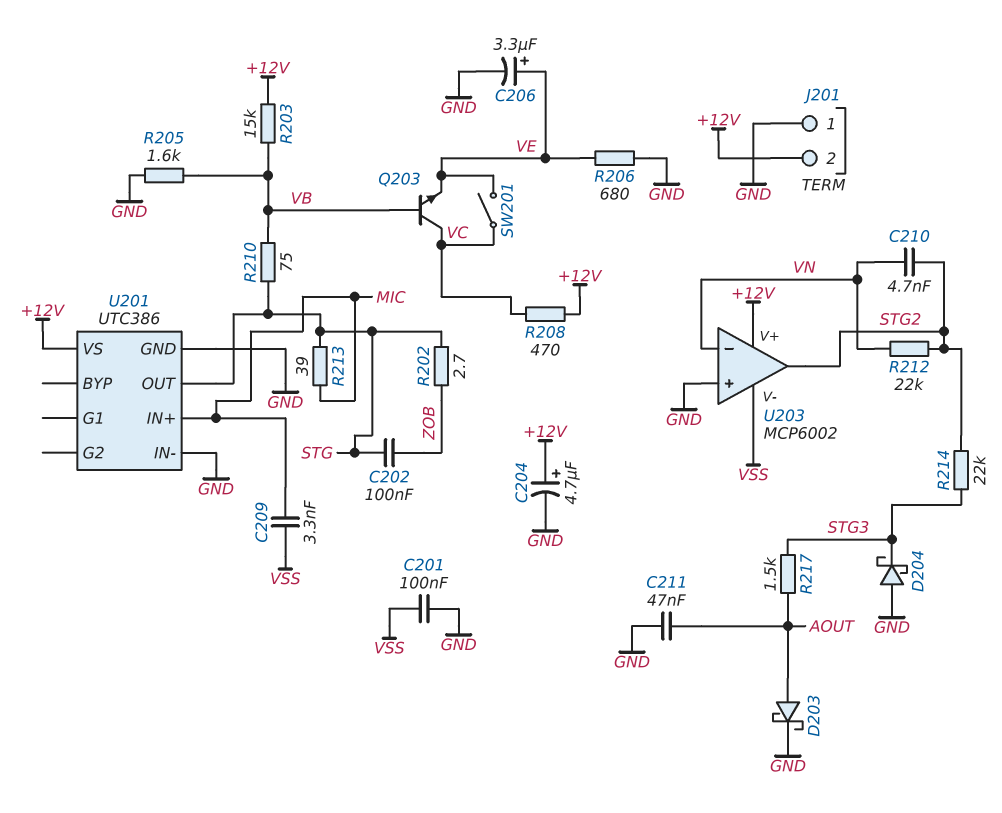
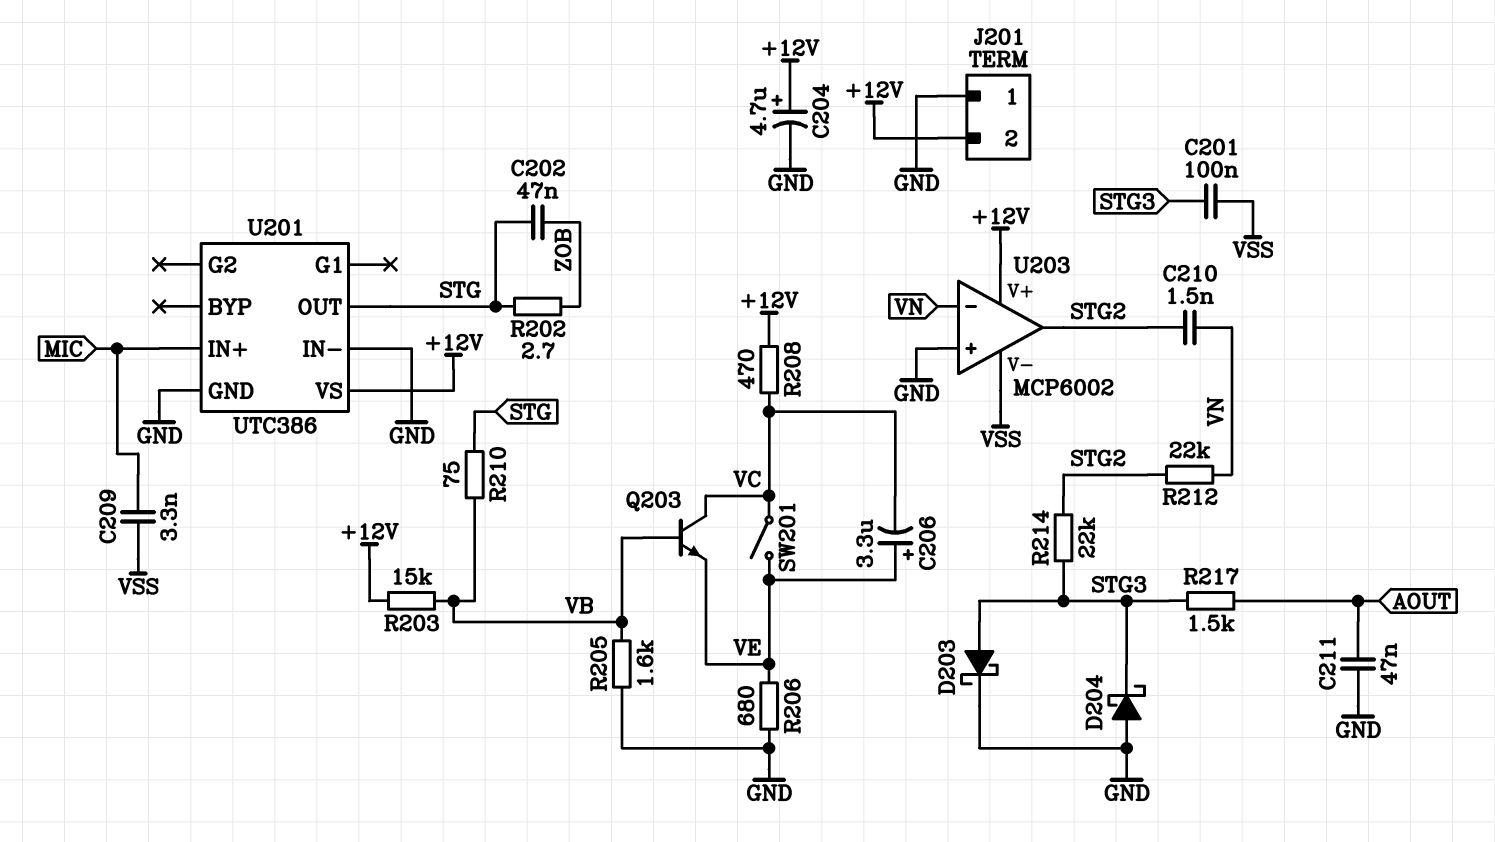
C201: 100nF (GND, VSS) -> 100nF (STG3, VSS)
C202: 100nF (STG, ZOB) -> 47nF (STG, ZOB)
C206: 3.3uF (plus VE, minus GND) -> 3.3uF (plus VE, minus VC)
C210: 4.7nF (STG2, VN) -> 1.5nF (STG2, VN)
D203: schottky (A AOUT, K GND) -> schottky (A STG3, K GND)
R213: 39 (MIC, STG) -> none

